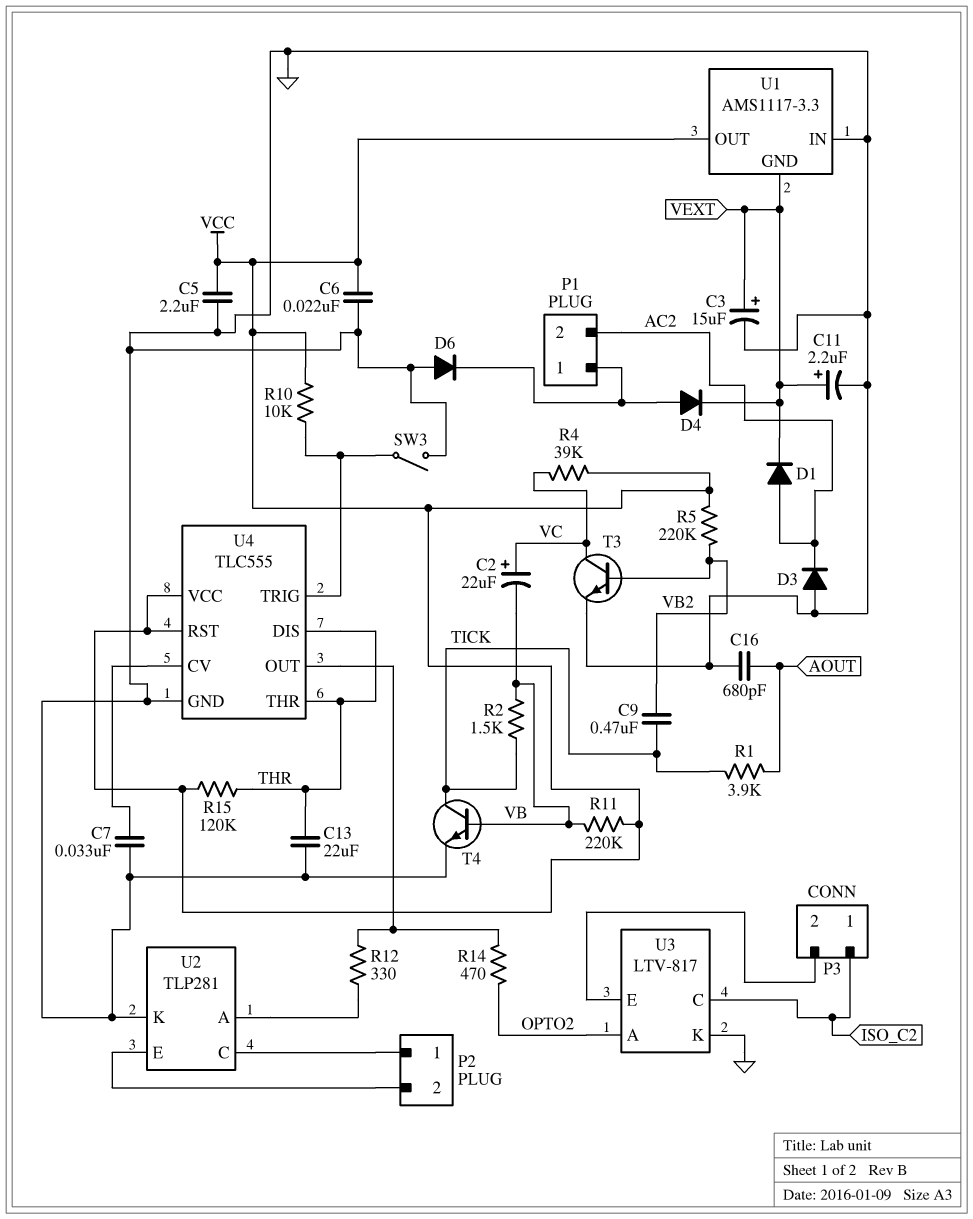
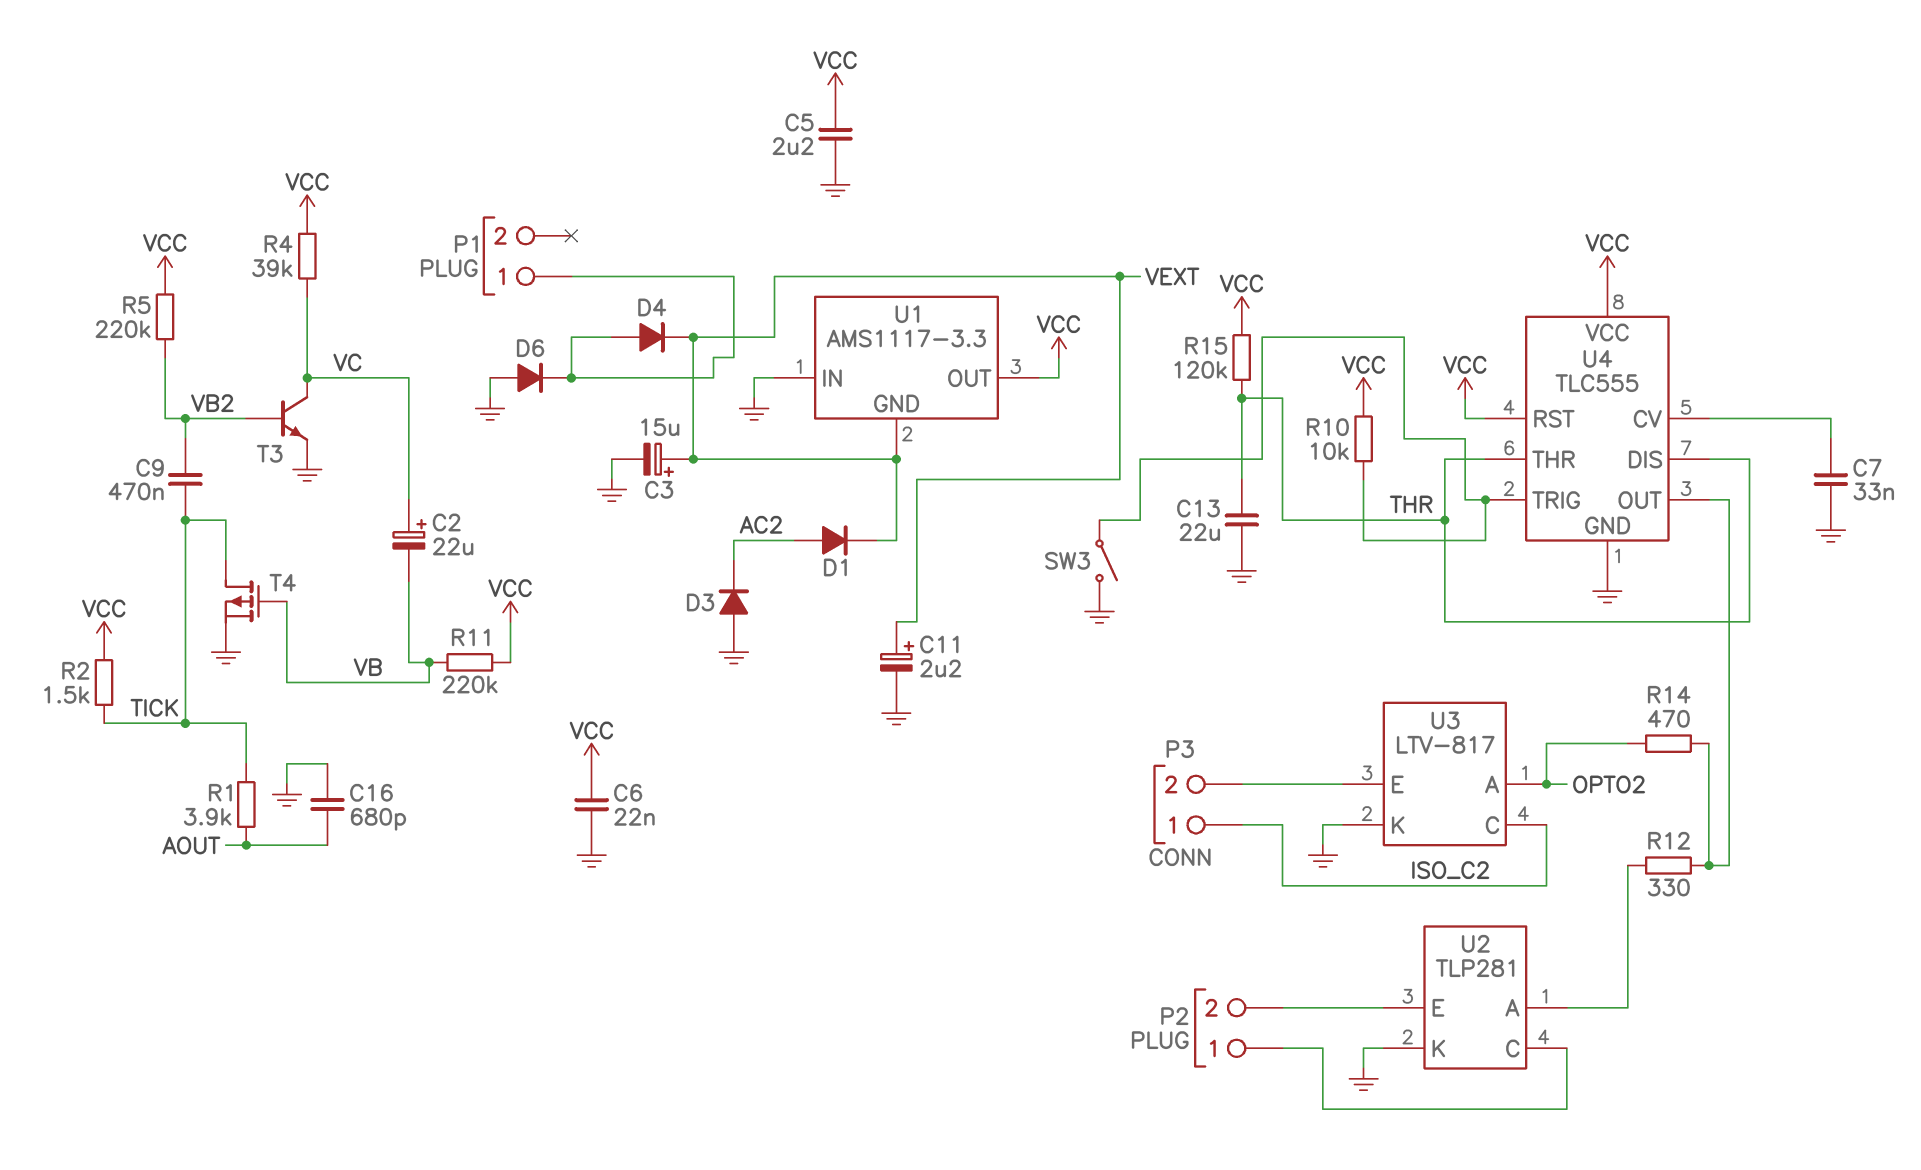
P1 pin 2: AC2 -> none
R2: 1.5k (TICK, VB) -> 1.5k (TICK, VCC)
T4: NPN (B VB, C TICK, E GND) -> PMOS (G VB, D TICK, S GND)

